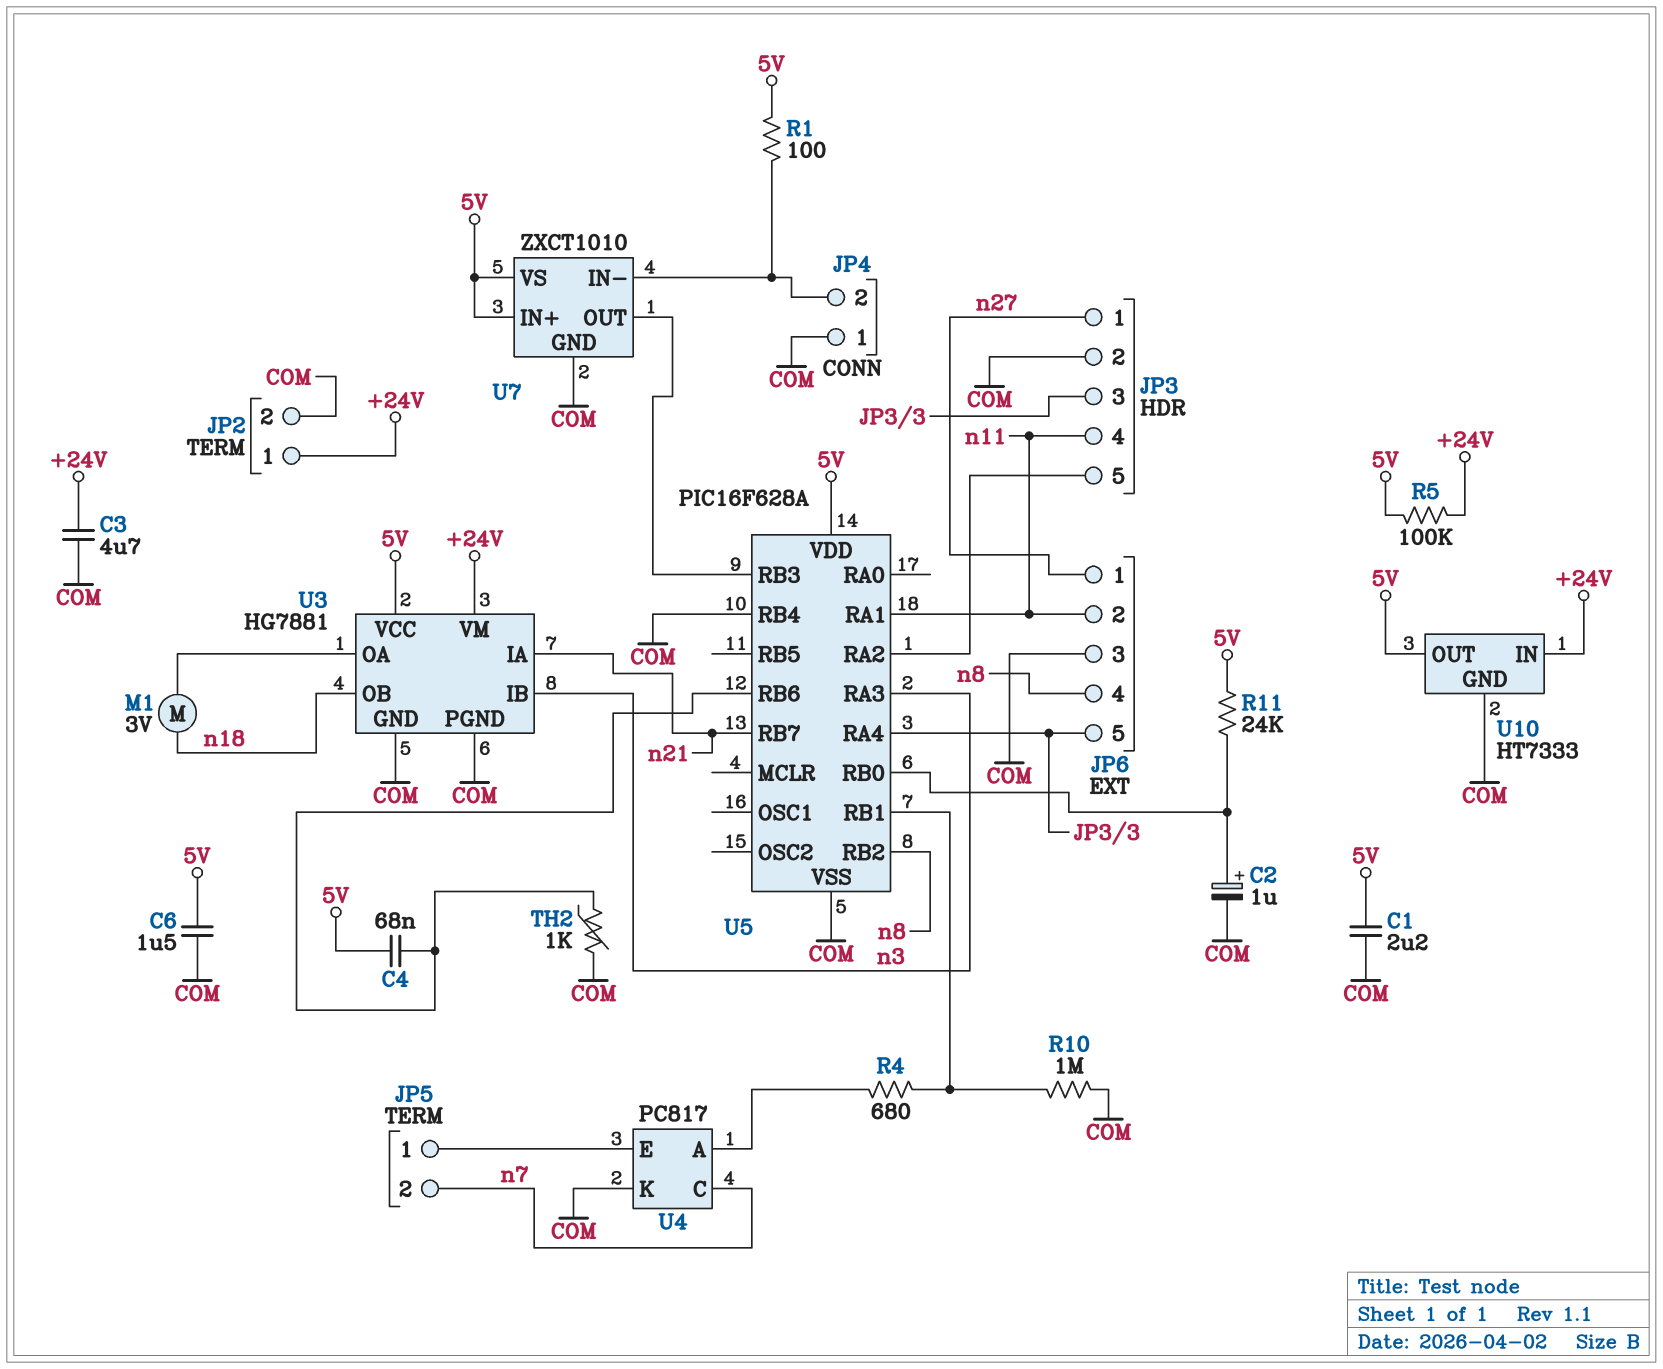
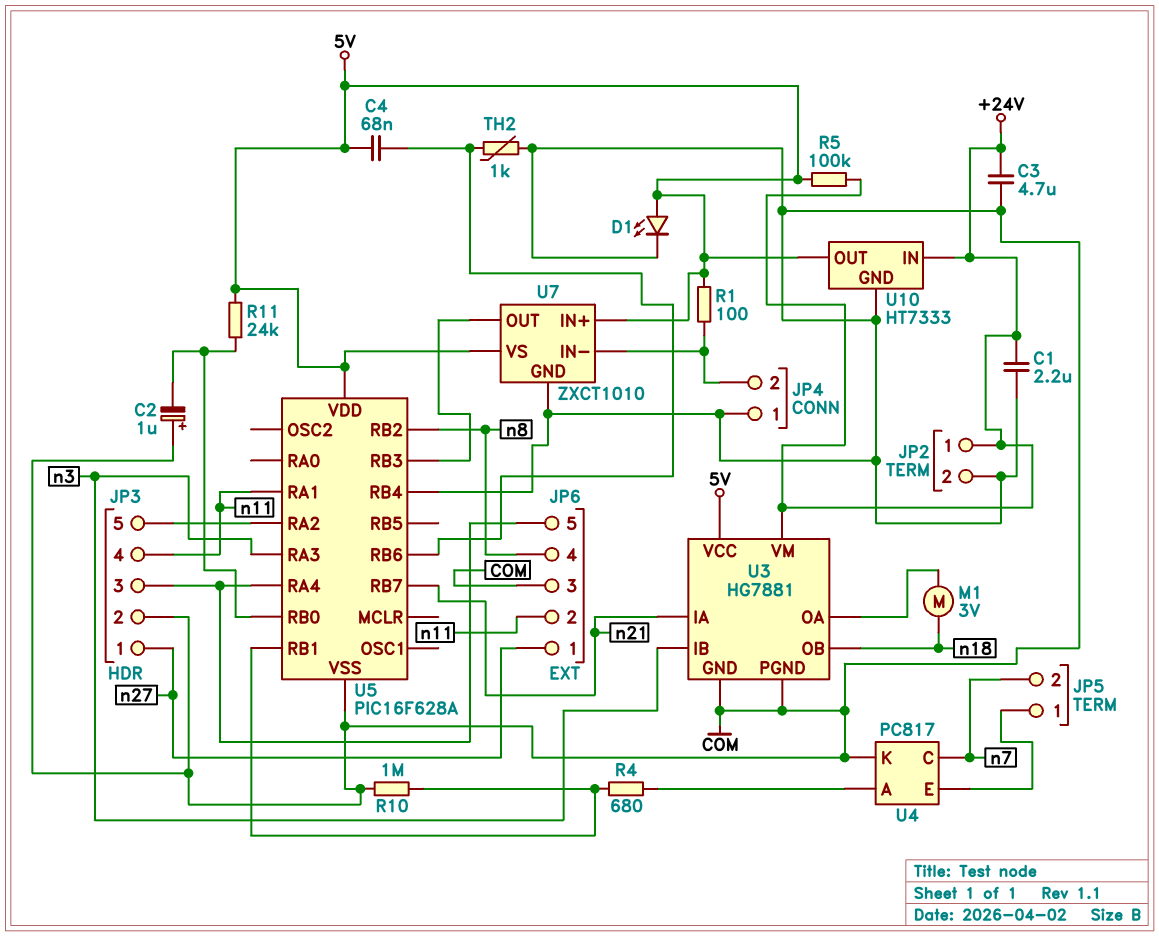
C1: 2.2uF (5V, COM) -> 2.2uF (+24V, COM)
C2: 1uF (plus U5/RB0, minus COM) -> 1uF (plus COM, minus U5/RB0)
C6: 1.5uF (5V, COM) -> none
D1: none -> LED (A 5V, K COM)

